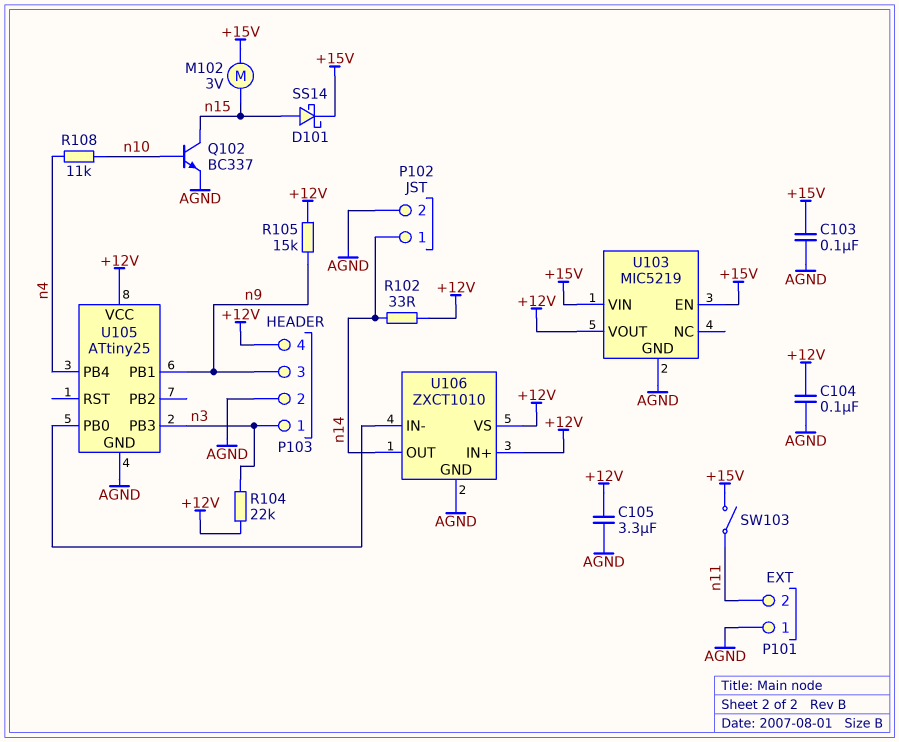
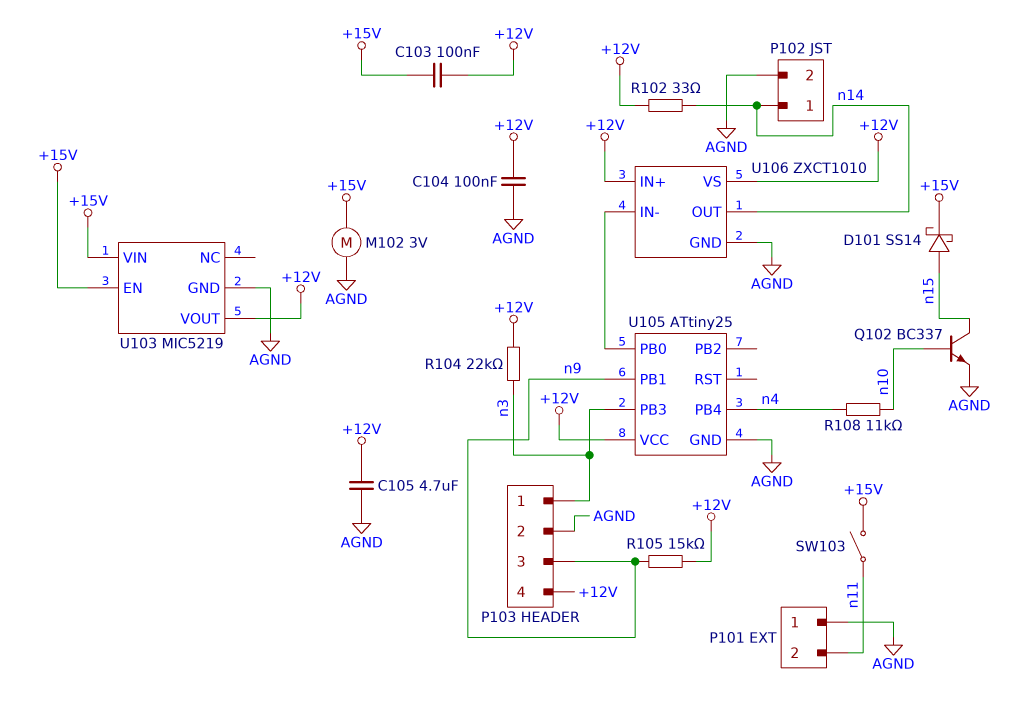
C103: 100nF (+15V, AGND) -> 100nF (+12V, +15V)
C105: 3.3uF (+12V, AGND) -> 4.7uF (+12V, AGND)
M102: motor 3V (+15V, n15) -> motor 3V (+15V, AGND)

